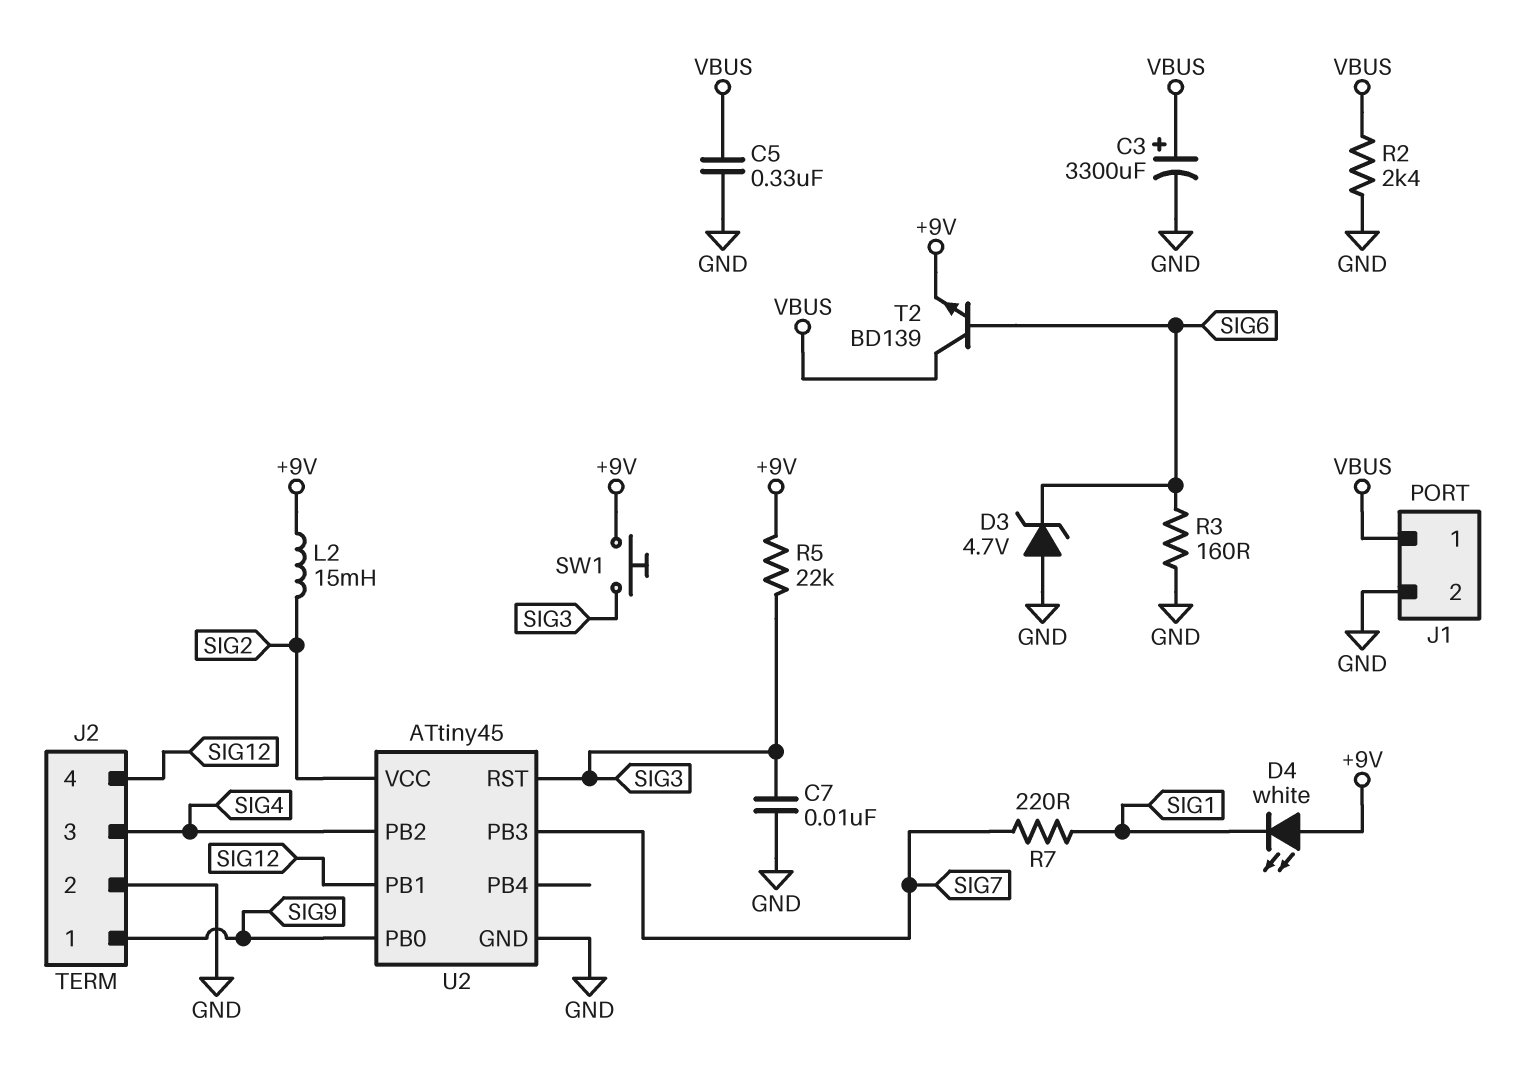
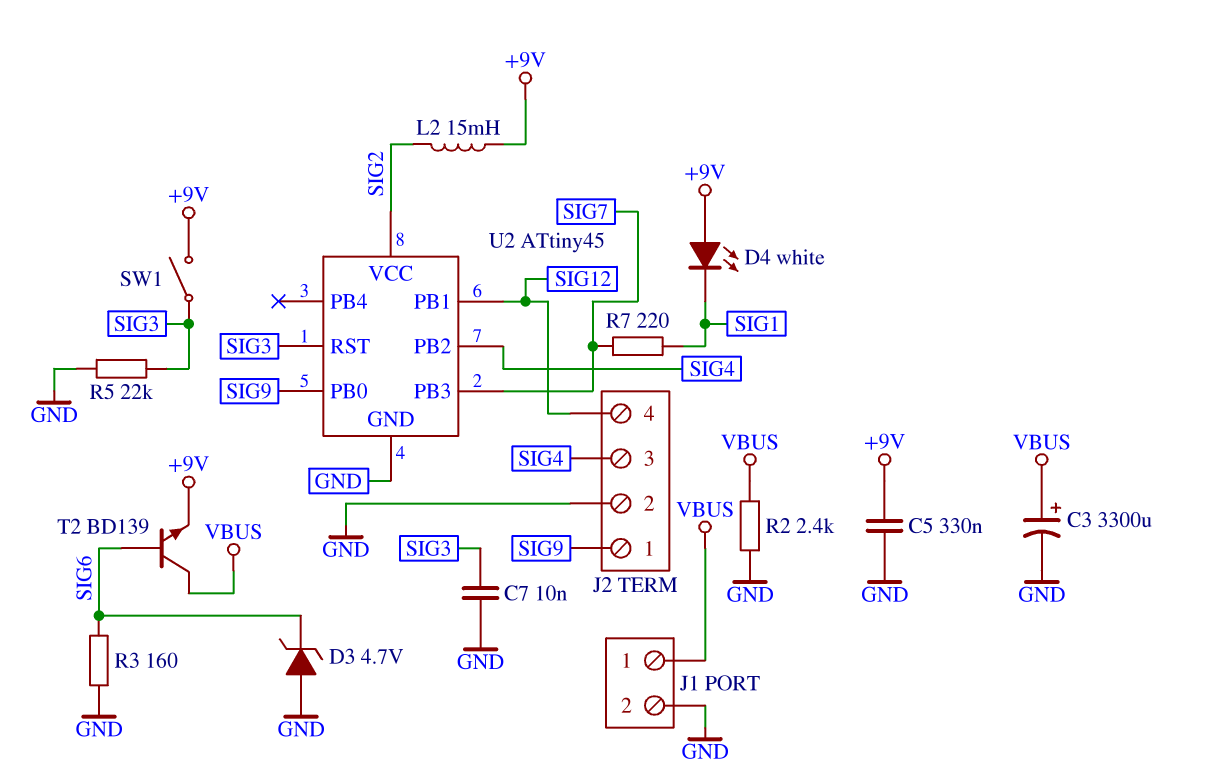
C5: 330nF (GND, VBUS) -> 330nF (+9V, GND)
R5: 22k (+9V, SIG3) -> 22k (GND, SIG3)
SW1: button (+9V, SIG3) -> switch (+9V, SIG3)

